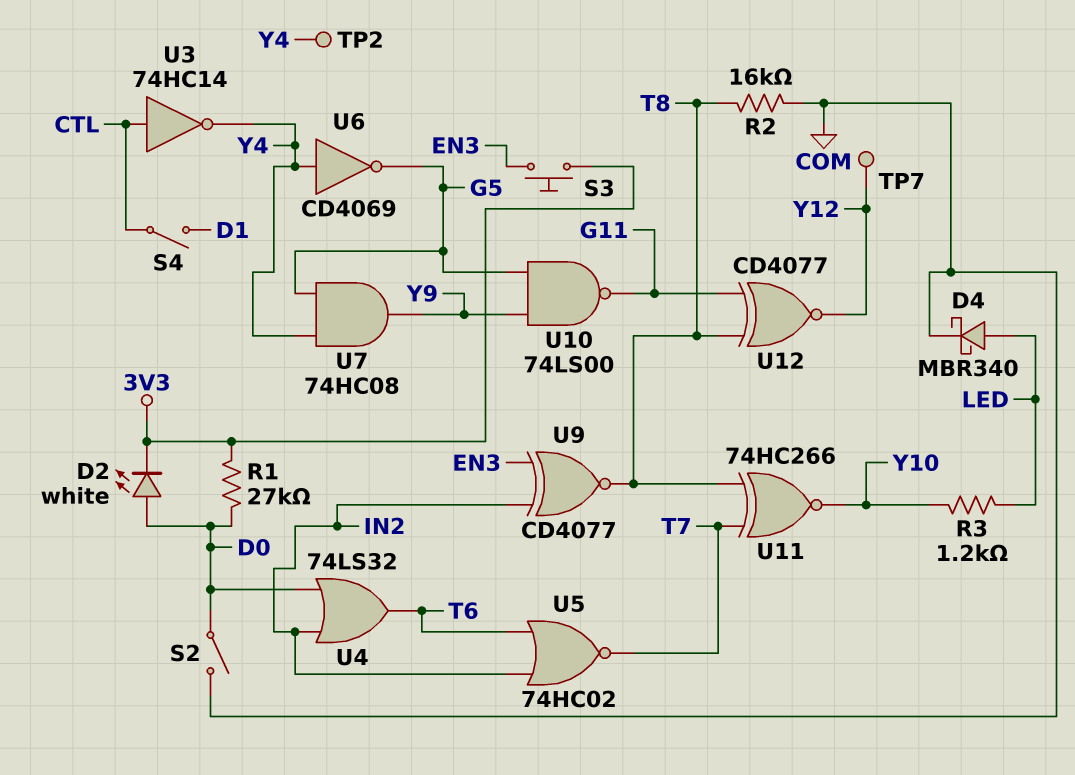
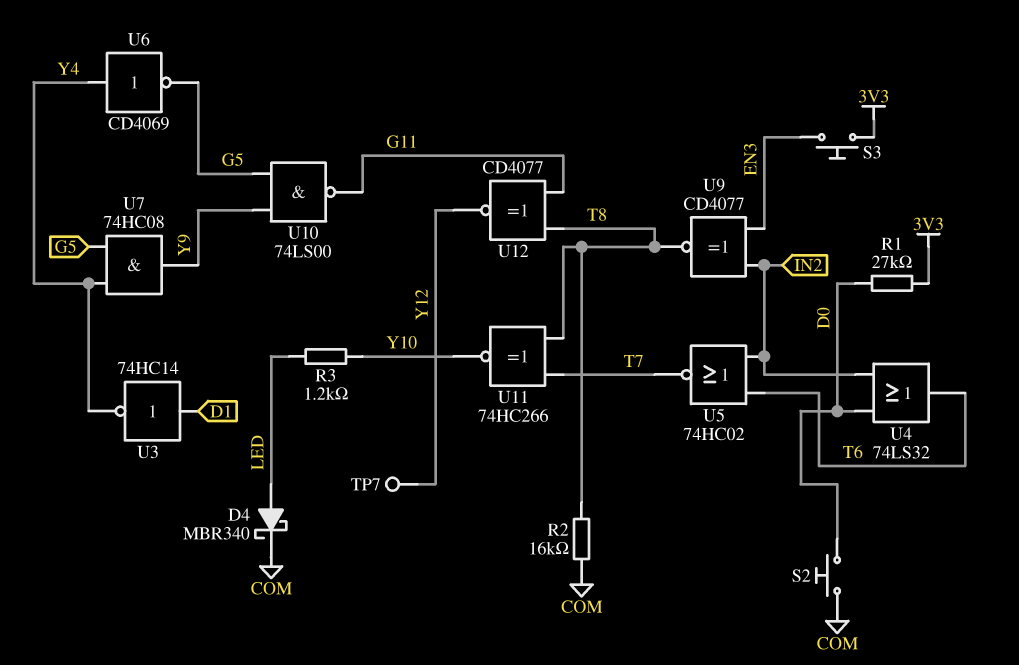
D2: LED white (A D0, K 3V3) -> none
S2: switch (COM, D0) -> button (COM, D0)
S4: switch (CTL, D1) -> none
TP2: test point (Y4) -> none
U3: NOT 74HC14 (in CTL, out Y4) -> NOT 74HC14 (in D1, out Y4)

